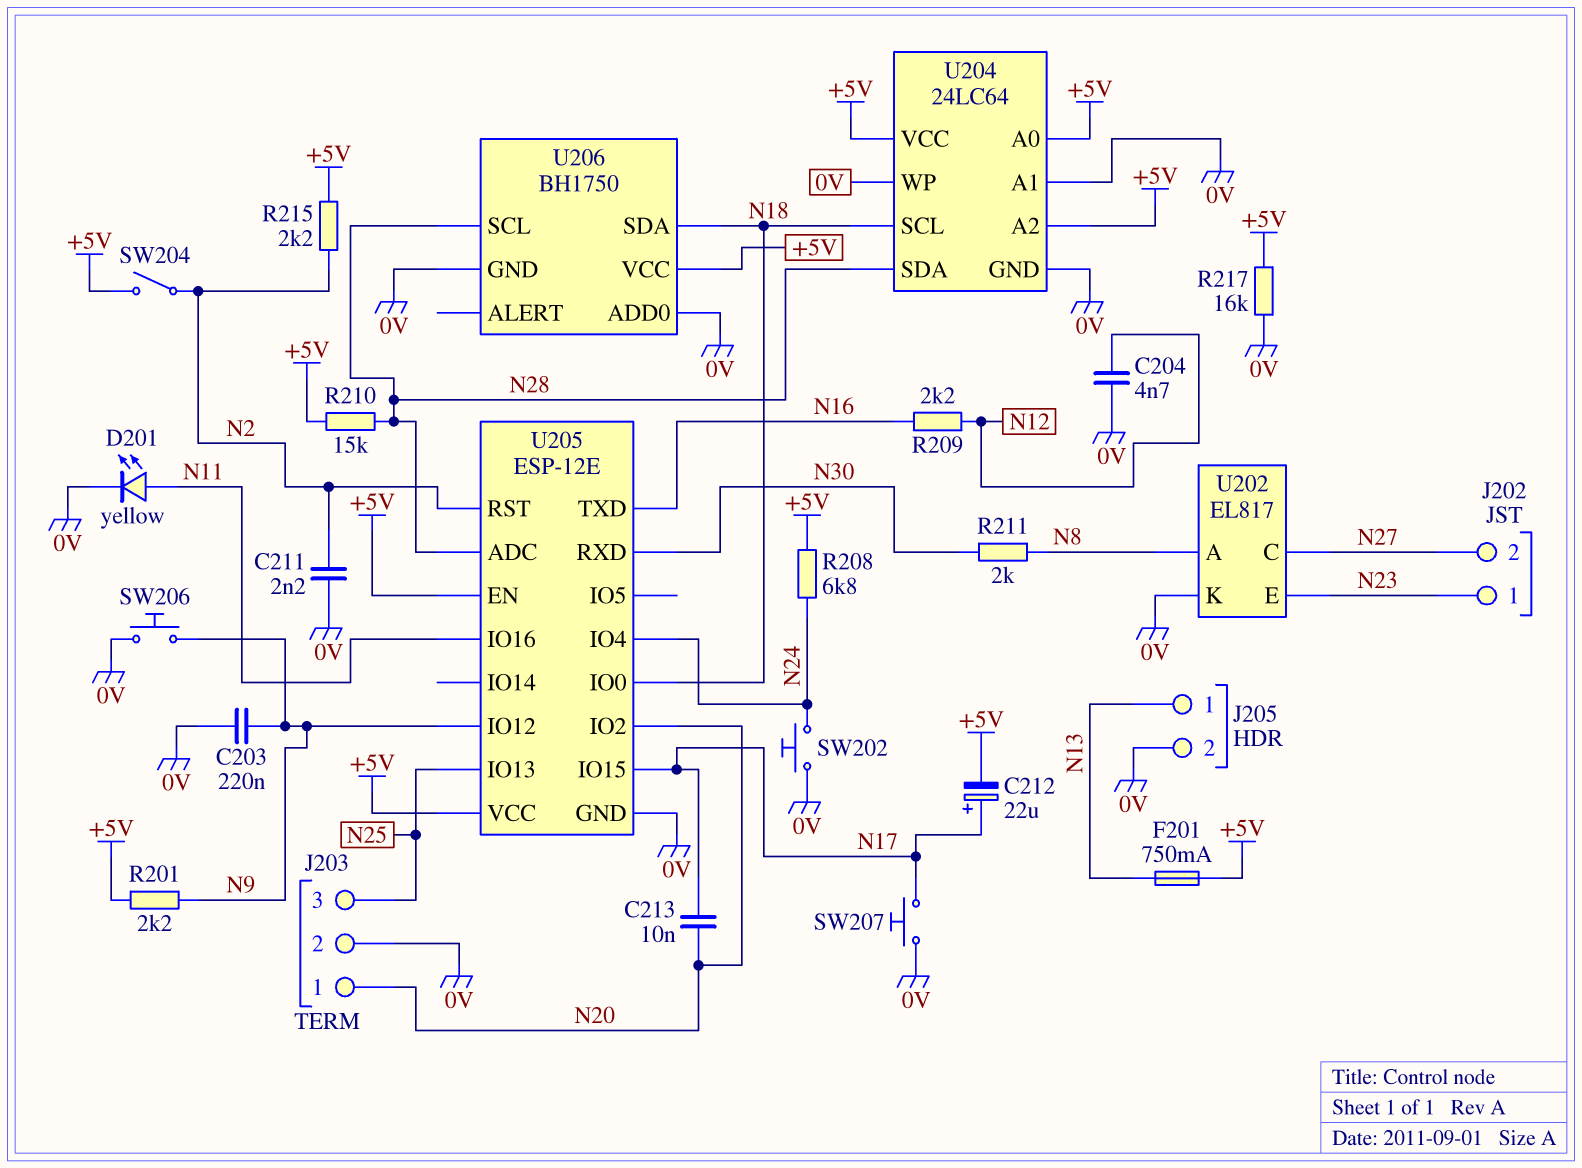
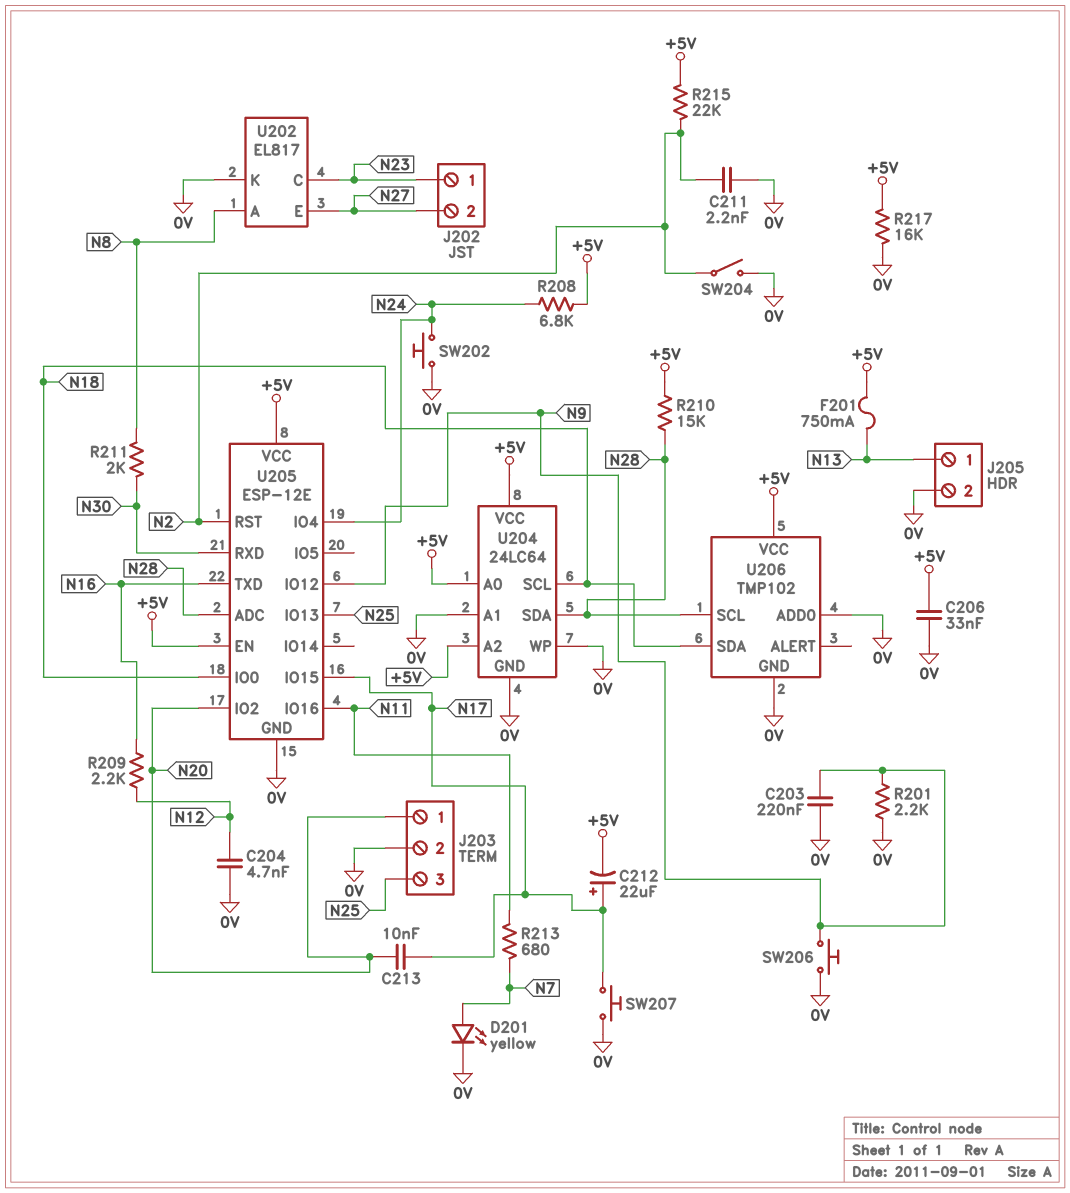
C206: none -> 33nF (+5V, 0V)
D201: LED yellow (A N11, K 0V) -> LED yellow (A N7, K 0V)
R201: 2.2k (+5V, N9) -> 2.2k (0V, N9)
R213: none -> 680 (N7, N11)
R215: 2.2k (+5V, N2) -> 22k (+5V, N2)
SW204: switch (+5V, N2) -> switch (0V, N2)
U202 pin C: N27 -> N23
U202 pin E: N23 -> N27
U206: BH1750 -> TMP102

